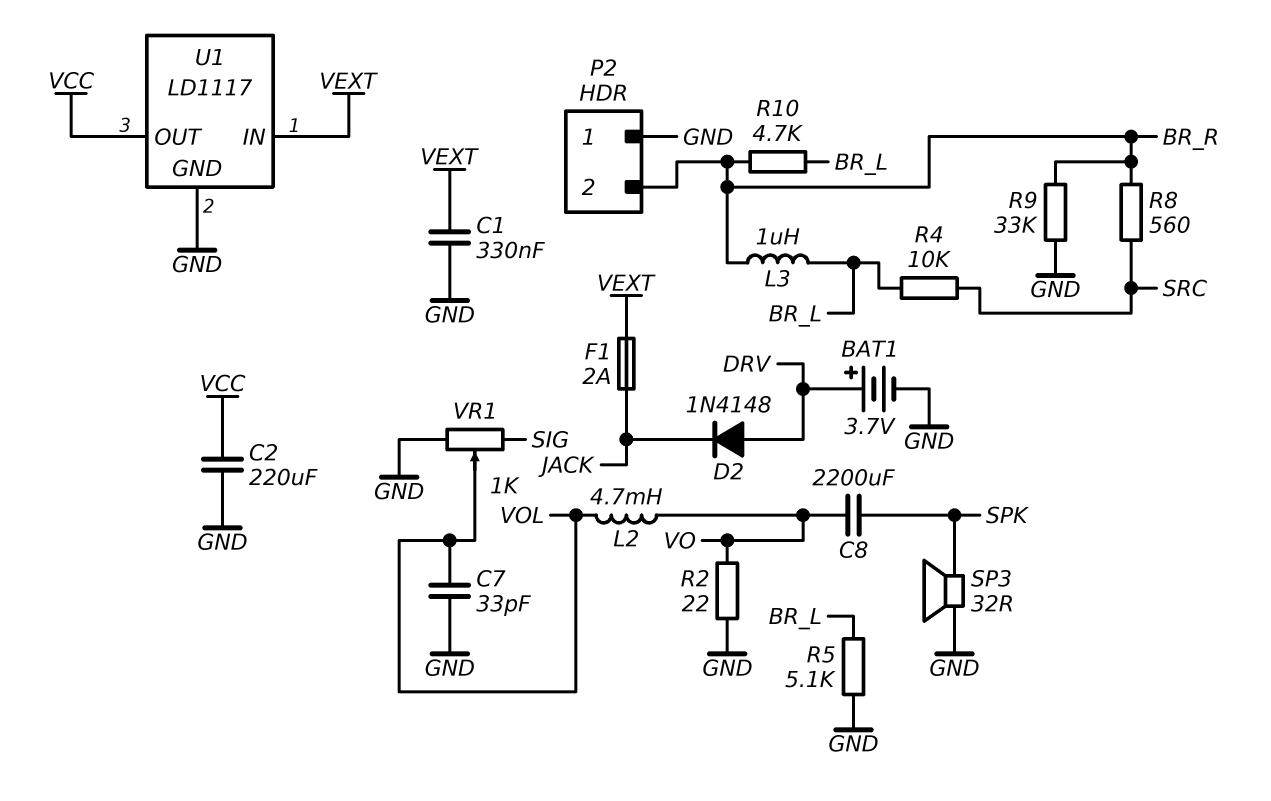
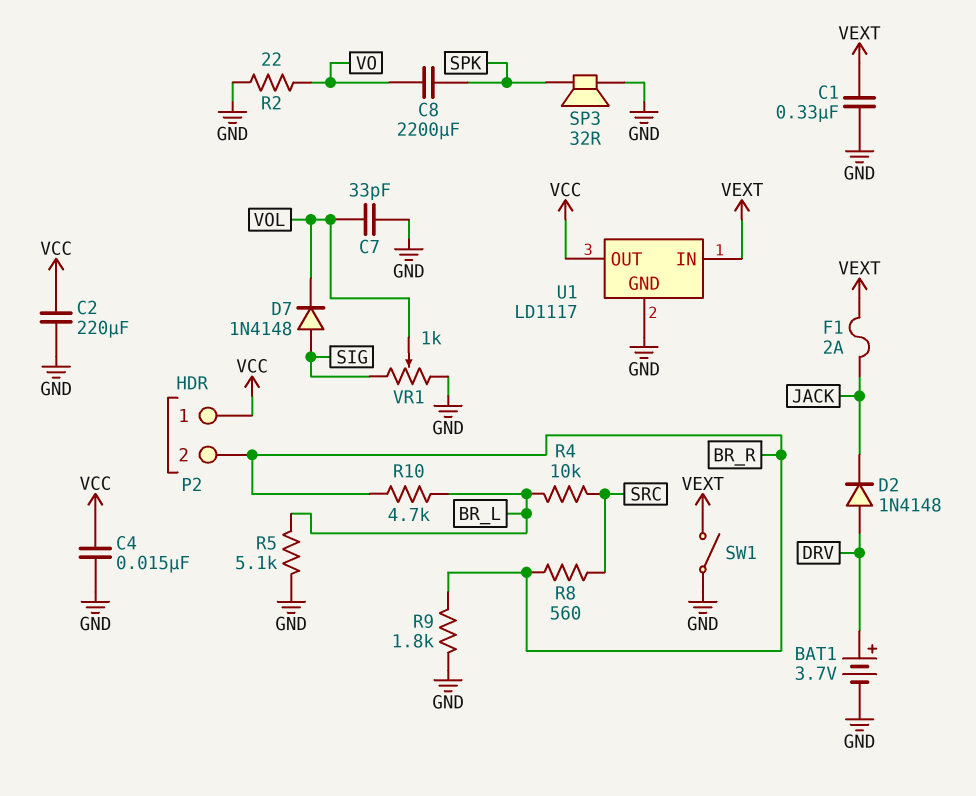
C4: none -> 15nF (GND, VCC)
D7: none -> diode 1N4148 (A SIG, K VOL)
L2: 4.7mH (VO, VOL) -> none
L3: 1uH (BR_L, BR_R) -> none
P2 pin 1: GND -> VCC
R9: 33k (BR_R, GND) -> 1.8k (BR_R, GND)
SW1: none -> switch (GND, VEXT)

